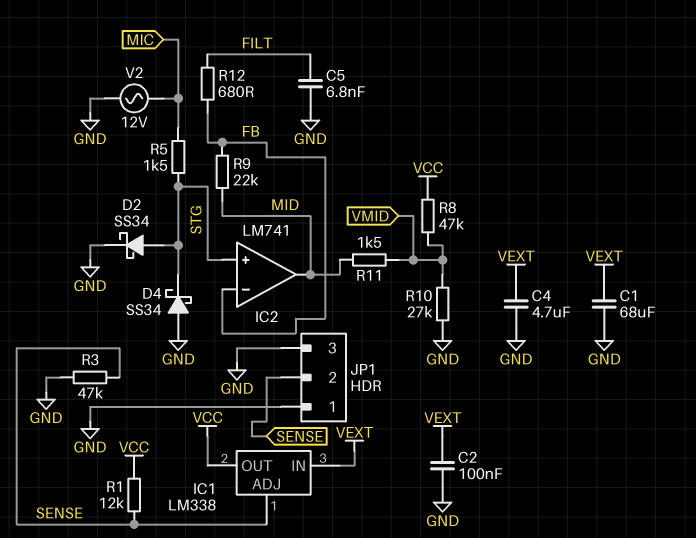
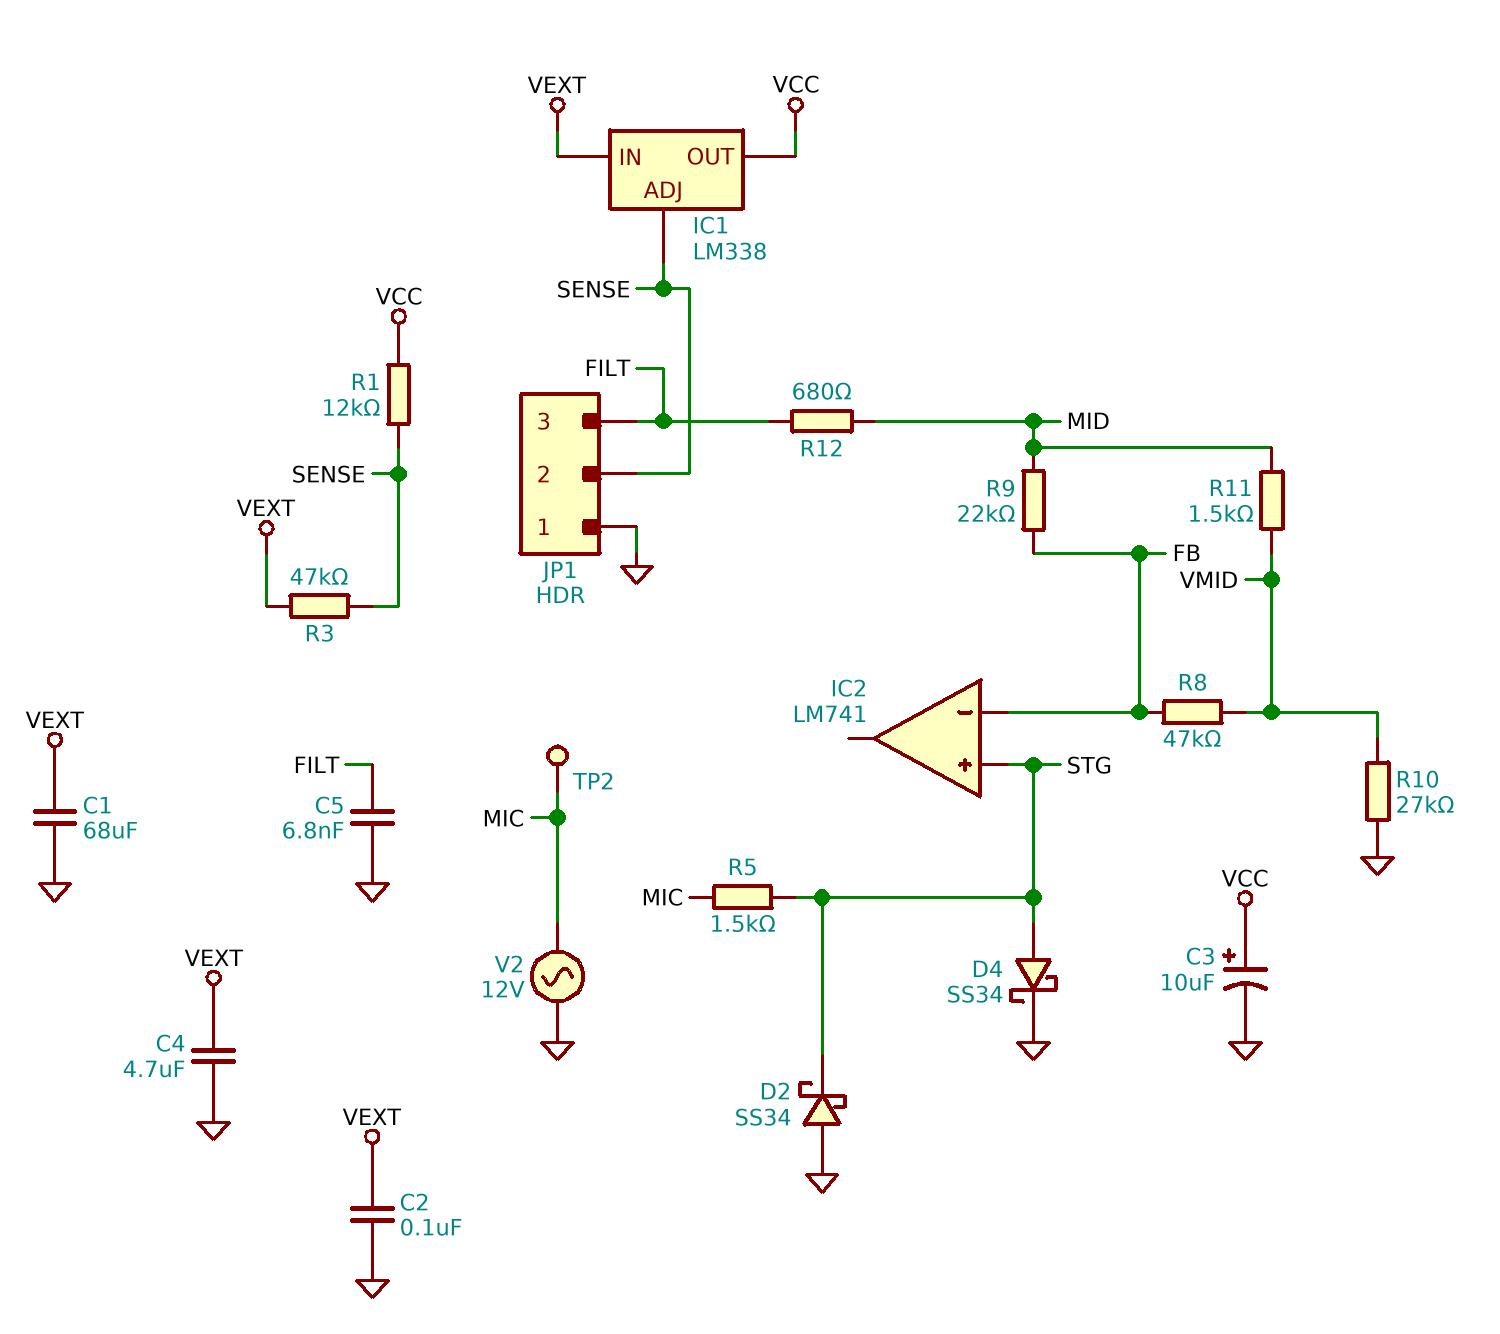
C3: none -> 10uF (plus VCC, minus GND)
D2: schottky SS34 (A STG, K GND) -> schottky SS34 (A GND, K STG)
D4: schottky SS34 (A GND, K STG) -> schottky SS34 (A STG, K GND)
IC2 pin out: MID -> none
JP1 pin 3: GND -> FILT
R3: 47k (GND, SENSE) -> 47k (SENSE, VEXT)
R8: 47k (VCC, VMID) -> 47k (FB, VMID)
R12: 680 (FB, FILT) -> 680 (FILT, MID)
TP2: none -> test point (MIC)

